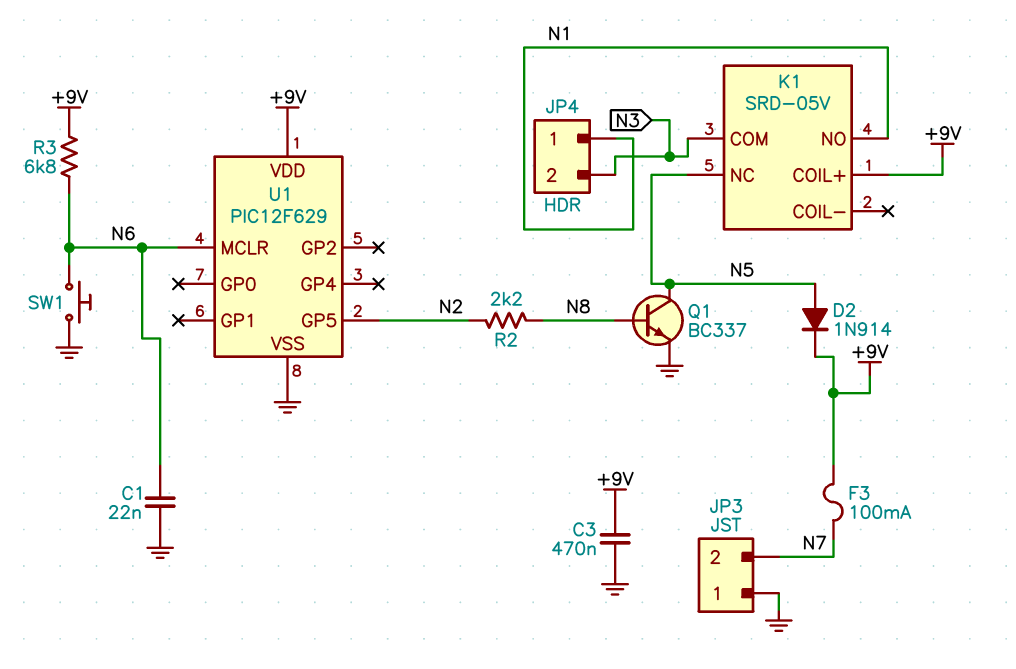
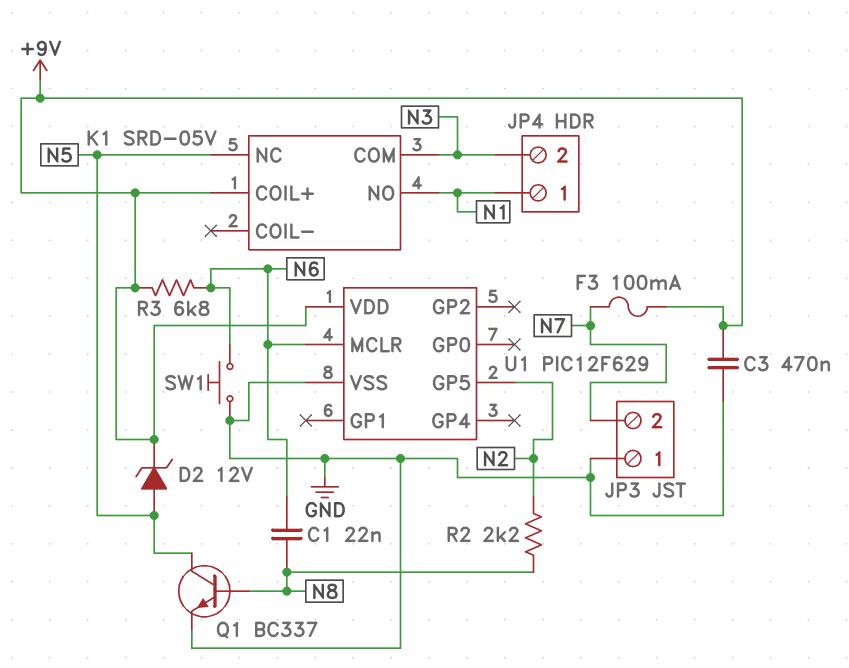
C1: 22nF (GND, N6) -> 22nF (N6, N8)
D2: diode 1N914 (A N5, K +9V) -> zener 12V (A N5, K +9V)

